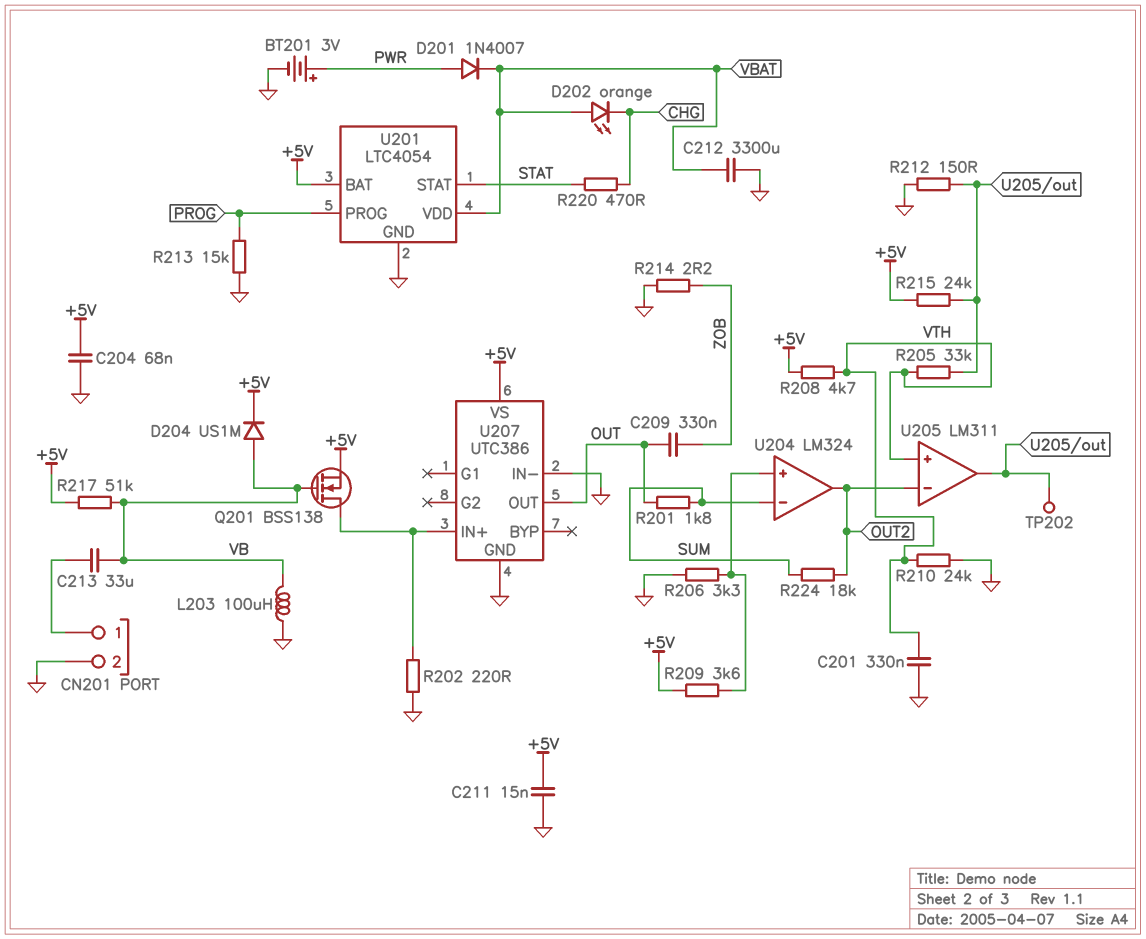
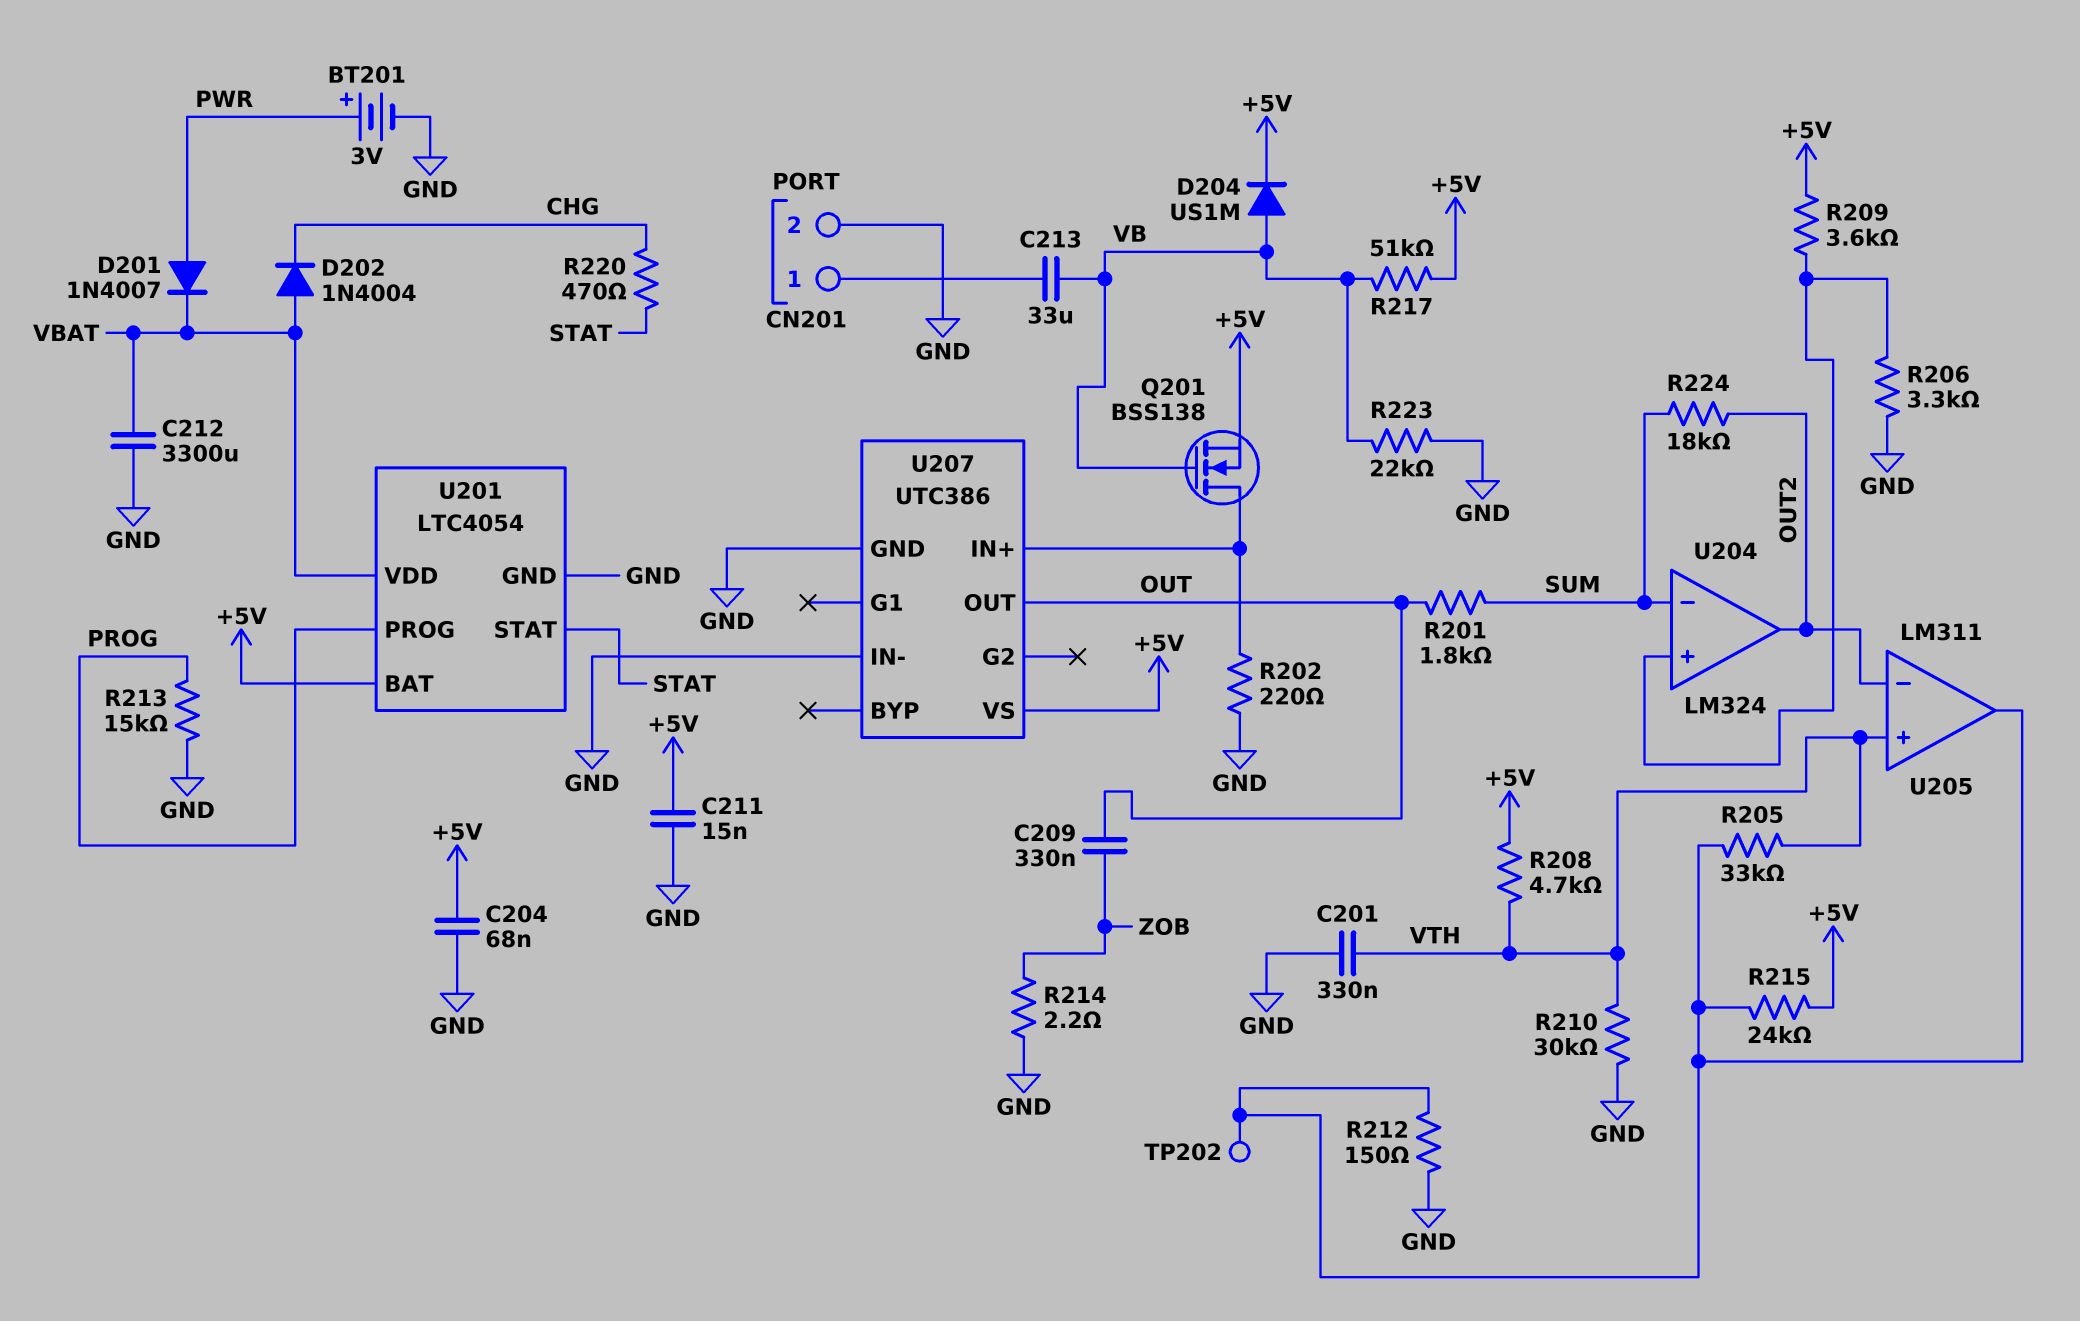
D202: LED orange (A VBAT, K CHG) -> diode 1N4004 (A VBAT, K CHG)
L203: 100uH (GND, VB) -> none
R210: 24k (GND, VTH) -> 30k (GND, VTH)
R223: none -> 22k (GND, VB)

